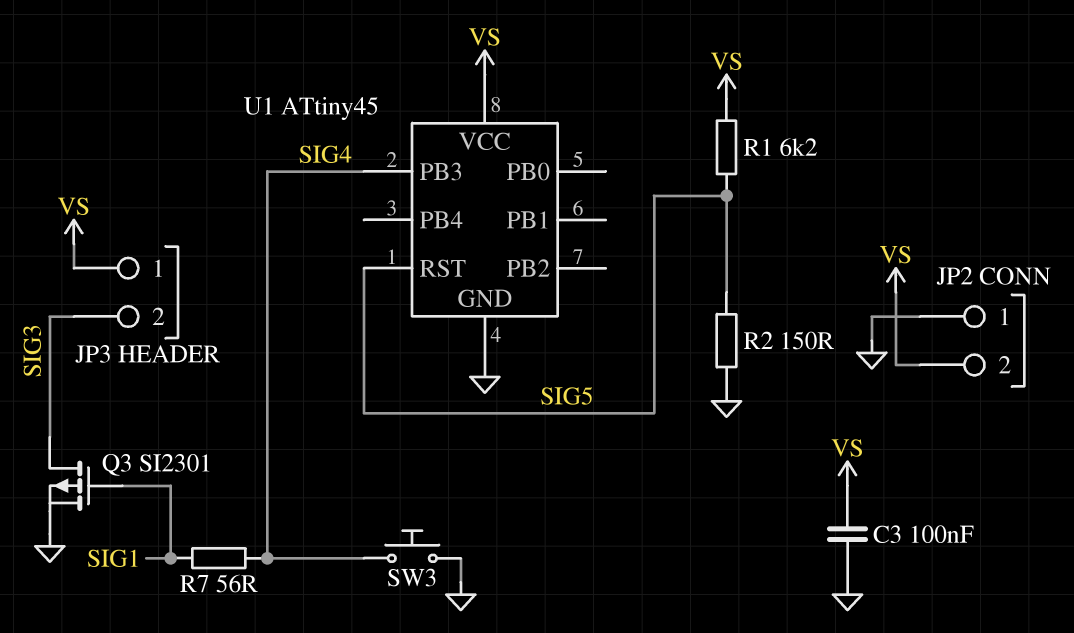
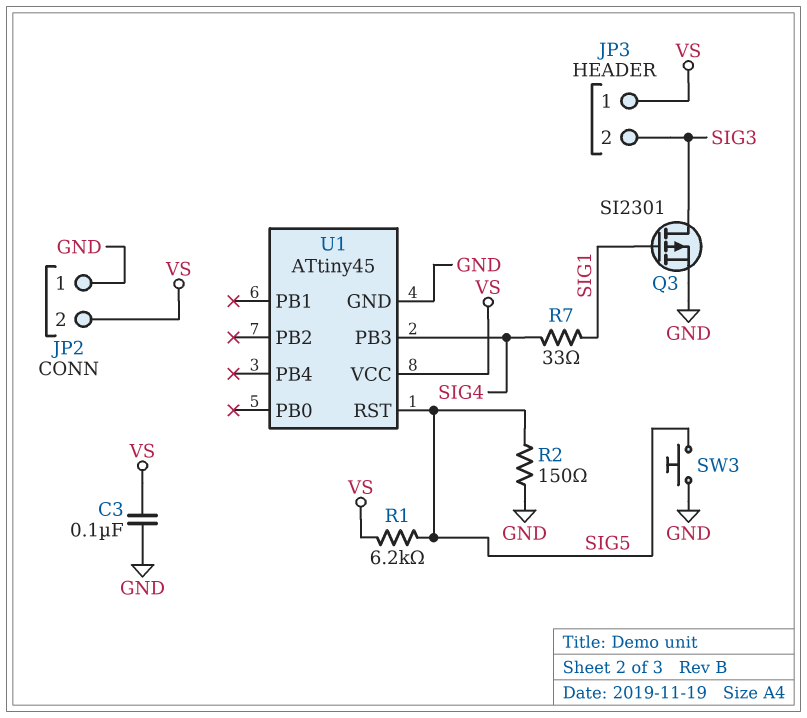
R7: 56 (SIG1, SIG4) -> 33 (SIG1, SIG4)
SW3: button (GND, SIG4) -> button (GND, SIG5)

